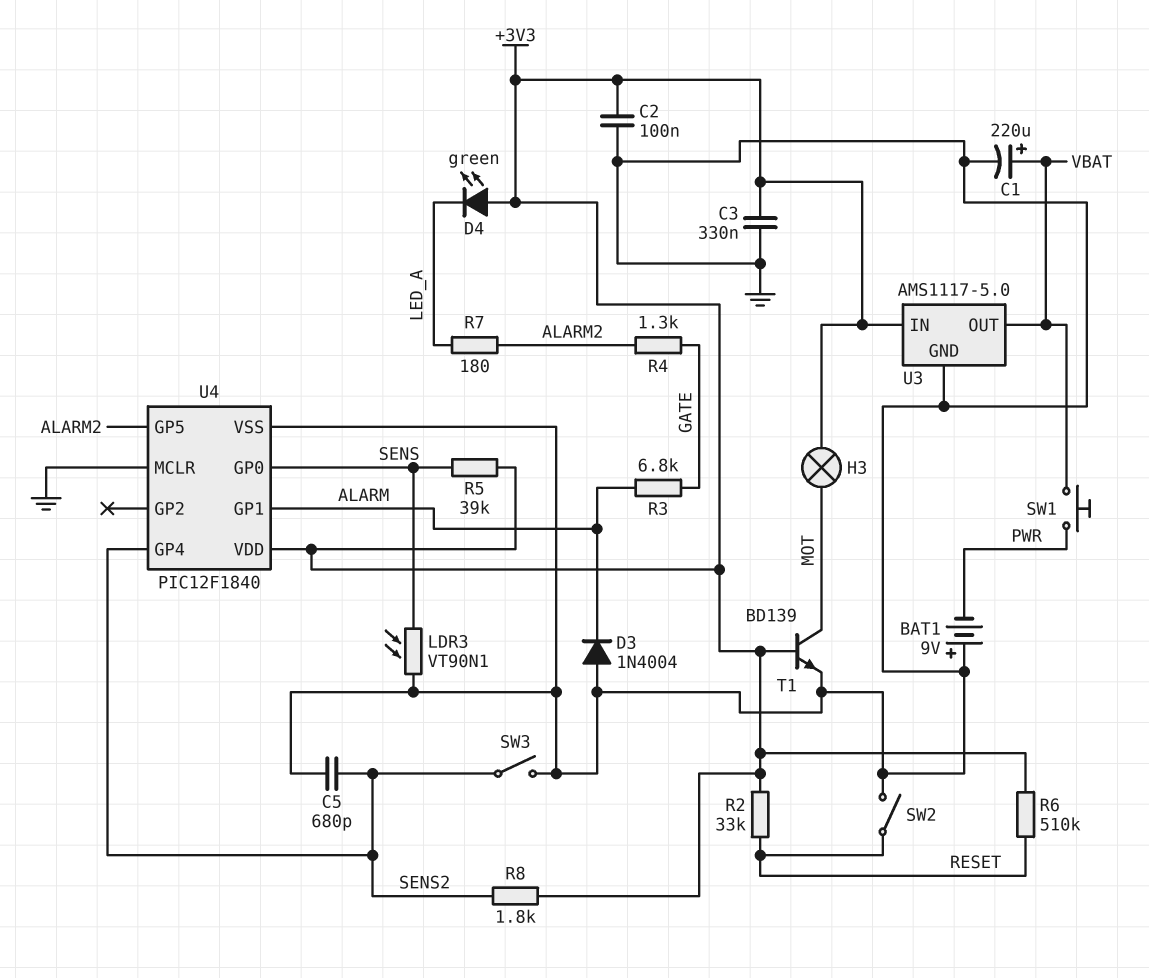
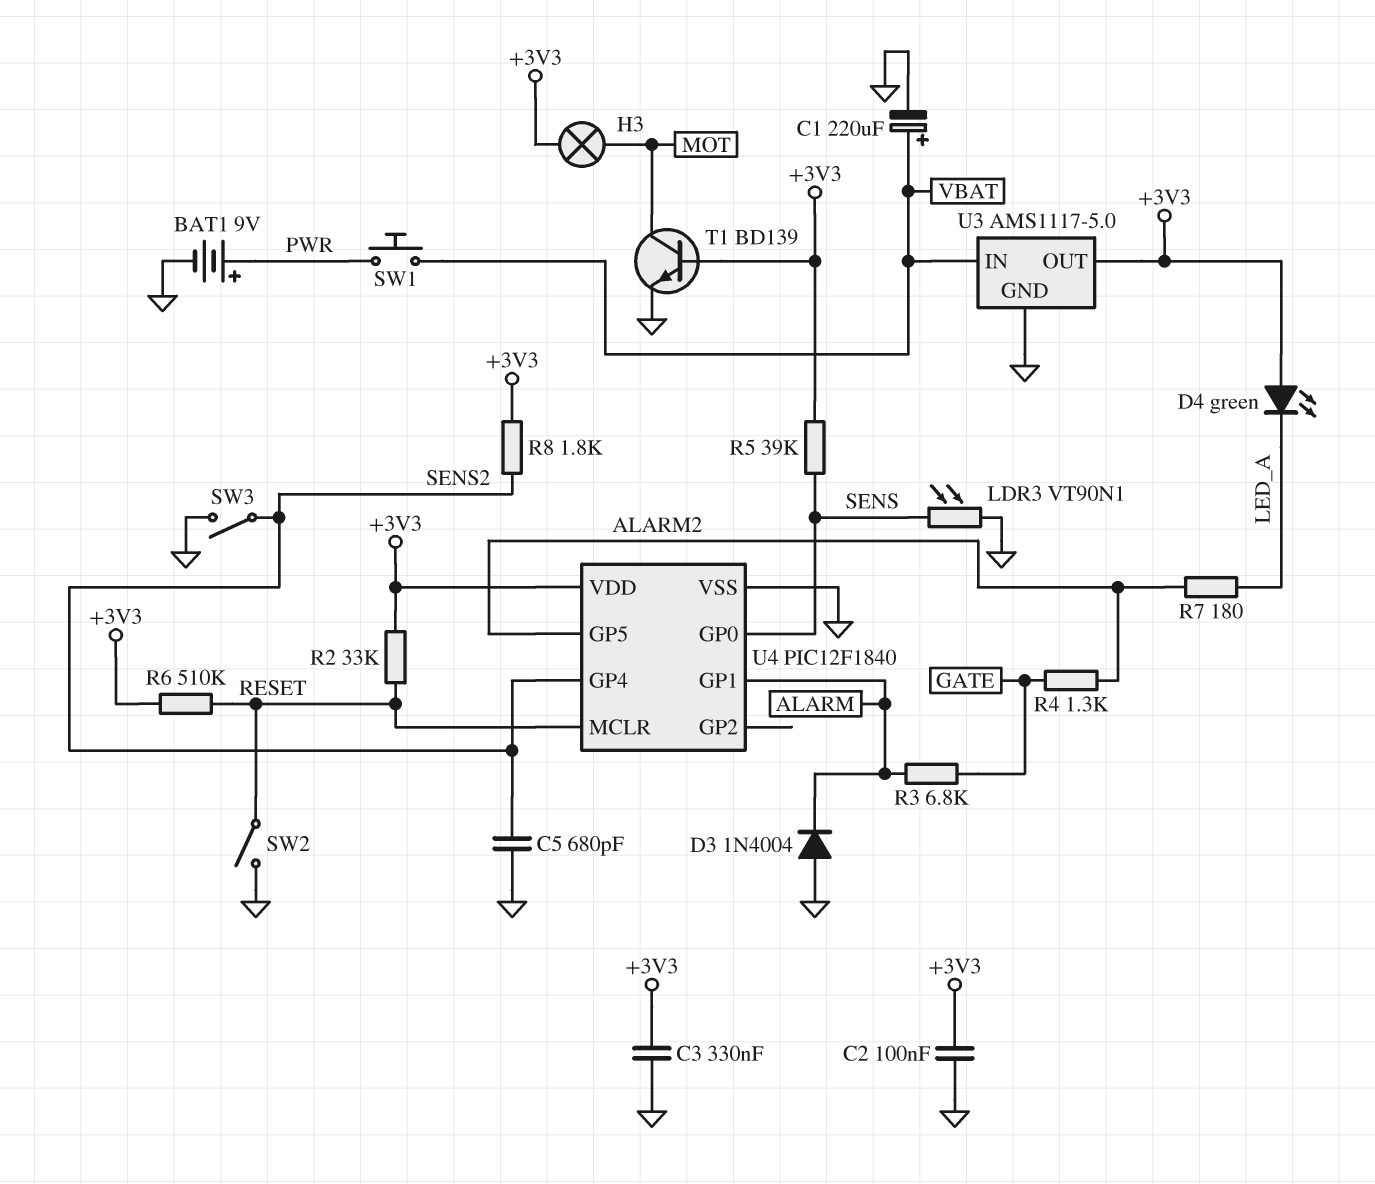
BAT1: 9V (plus GND, minus PWR) -> 9V (plus PWR, minus GND)
U3 pin IN: +3V3 -> VBAT
U3 pin OUT: VBAT -> +3V3
U4 pin MCLR: GND -> RESET

